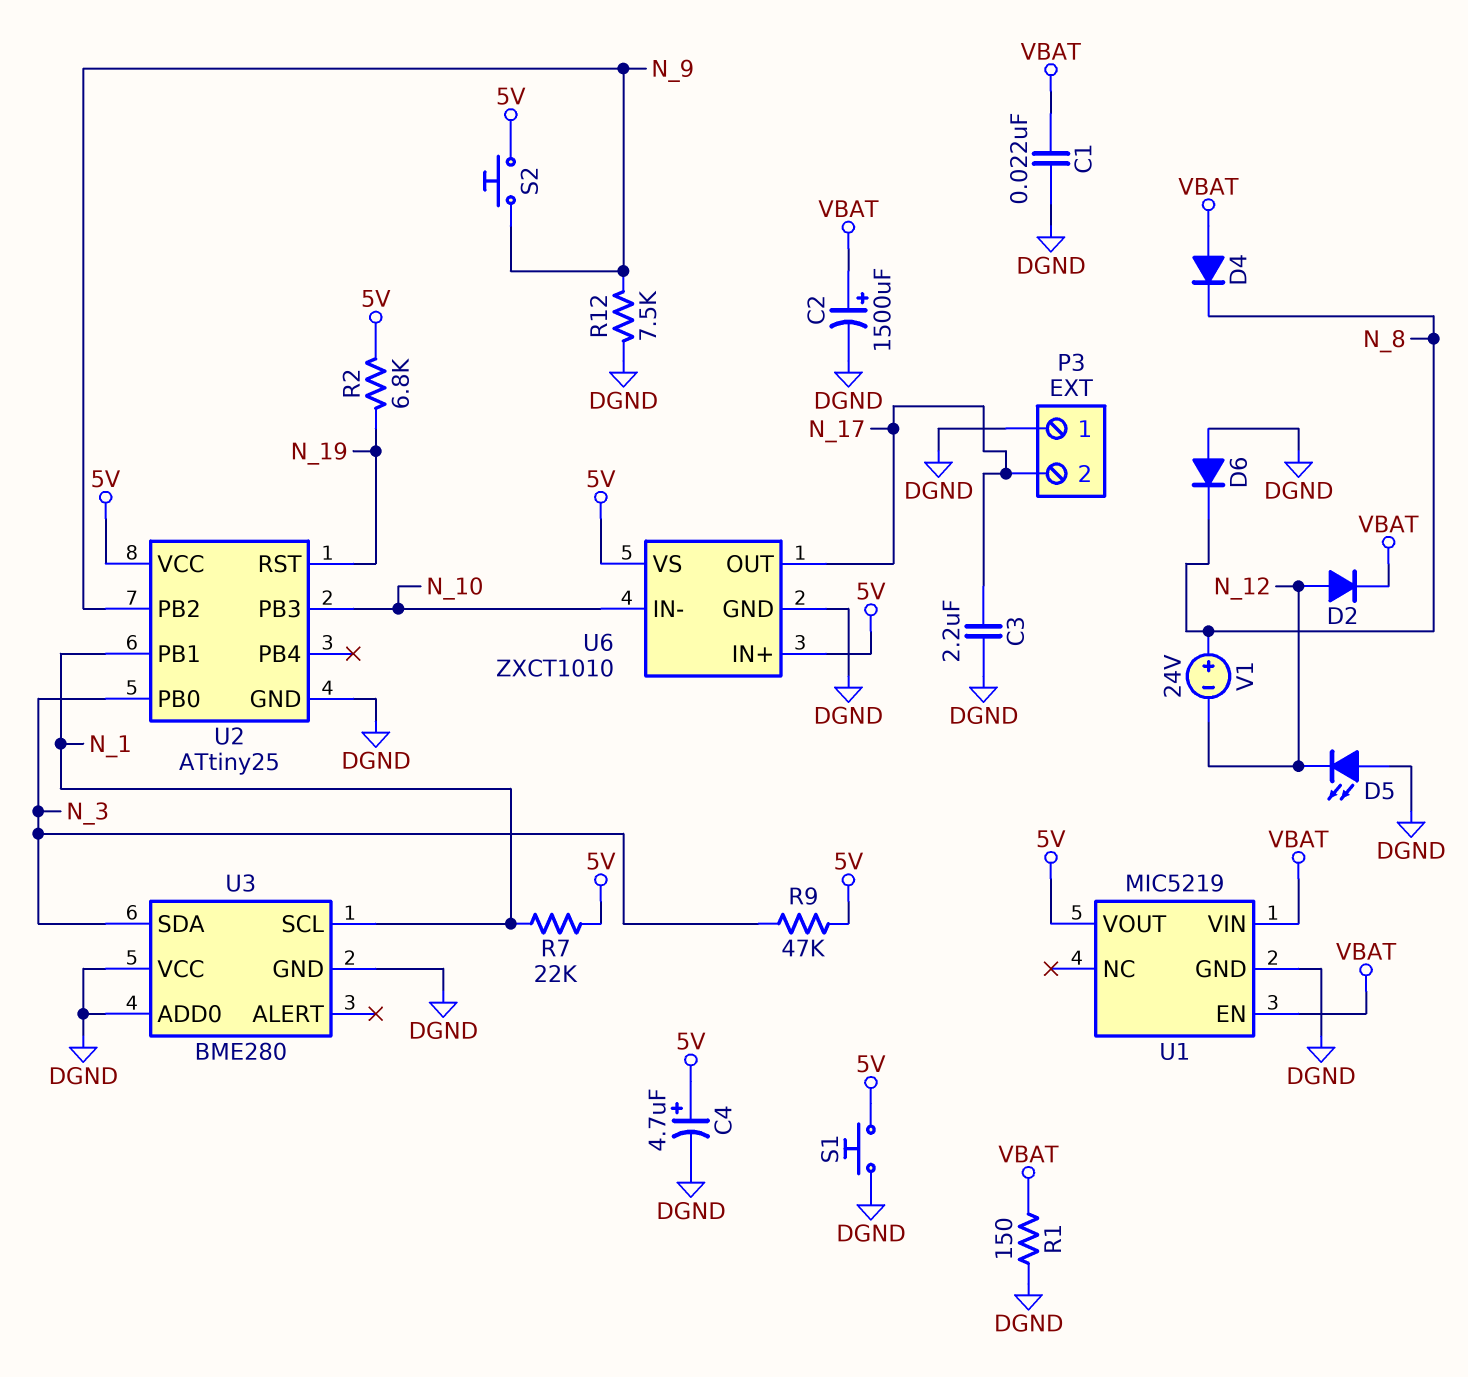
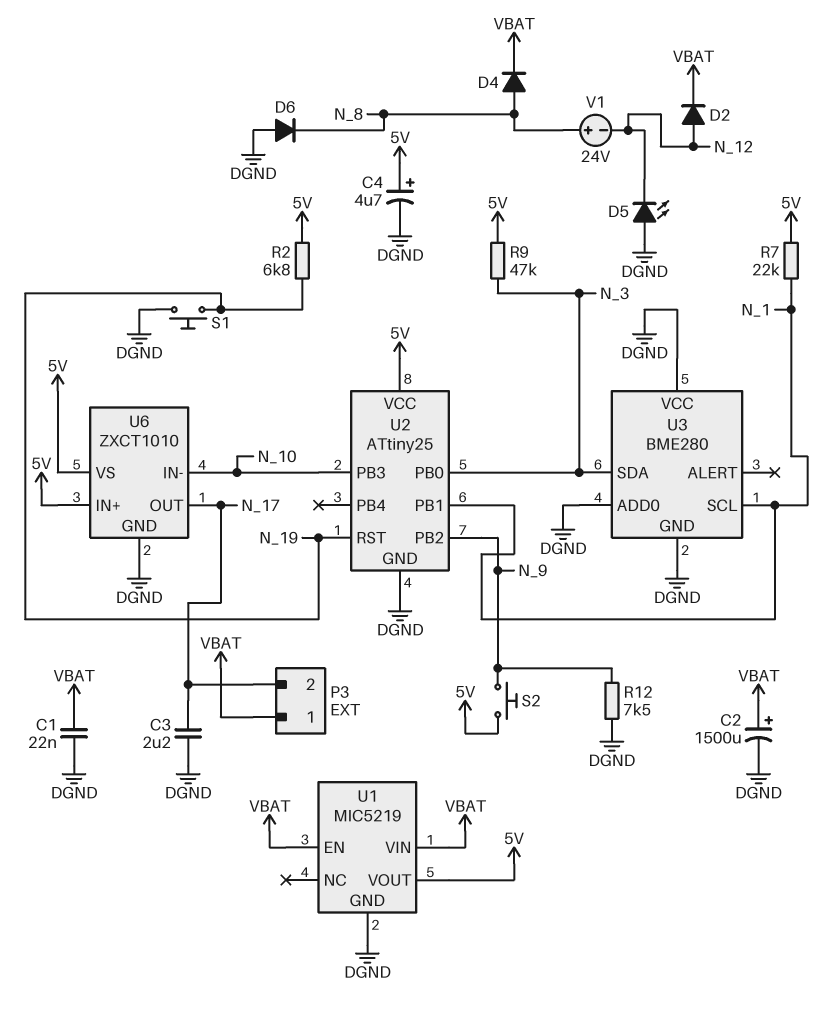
D4: diode (A VBAT, K N_8) -> diode (A N_8, K VBAT)
P3 pin 1: DGND -> VBAT
R1: 150 (DGND, VBAT) -> none
S1: button (5V, DGND) -> button (DGND, N_19)

